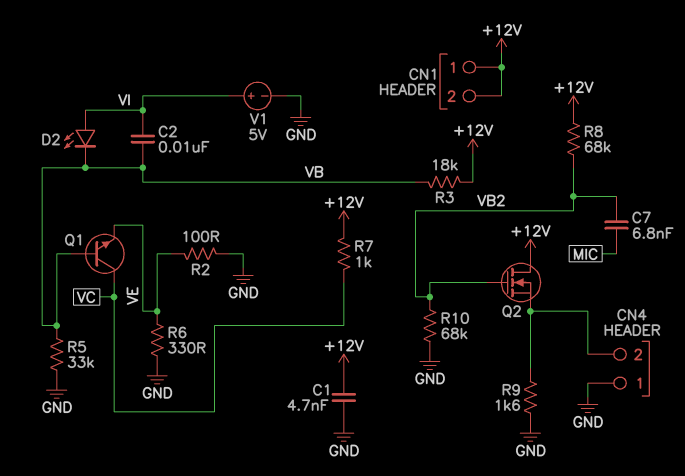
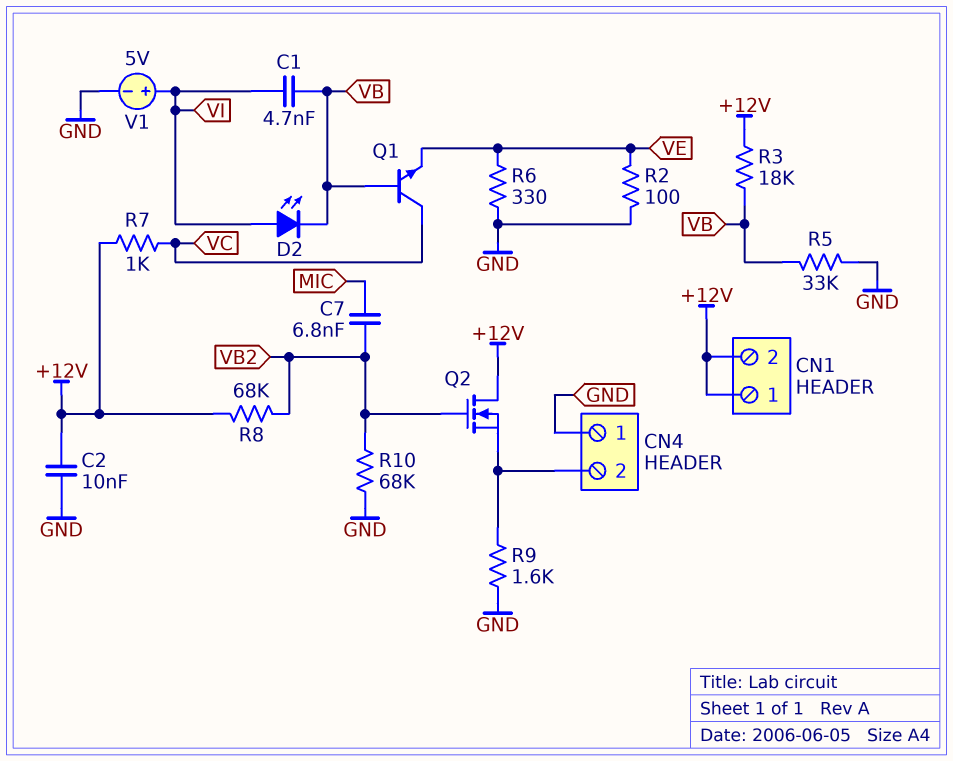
C1: 4.7nF (+12V, GND) -> 4.7nF (VB, VI)
C2: 10nF (VB, VI) -> 10nF (+12V, GND)

